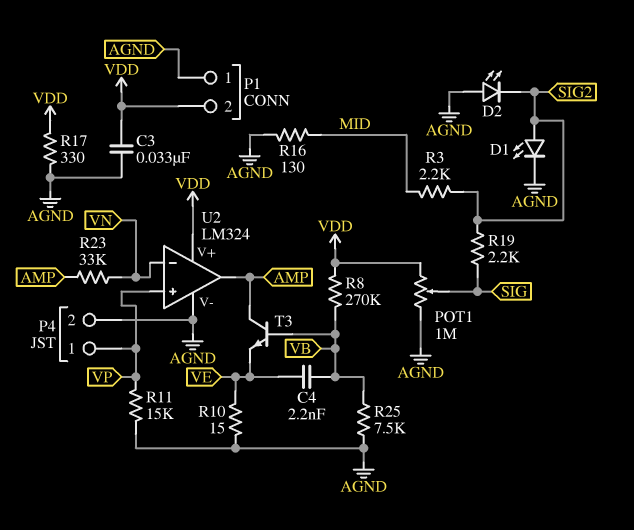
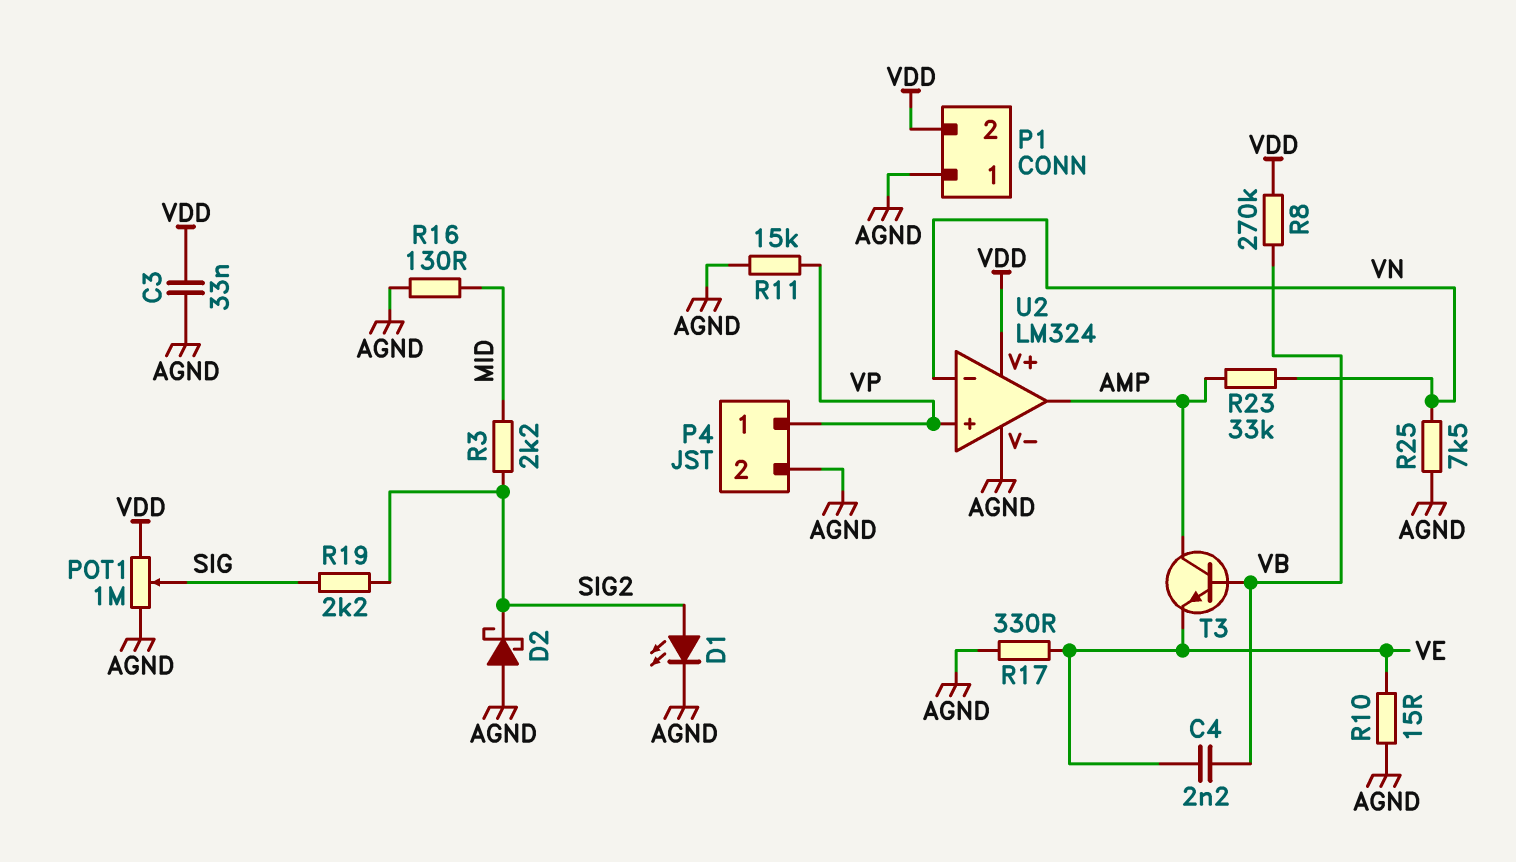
D2: LED (A AGND, K SIG2) -> schottky (A AGND, K SIG2)
R17: 330 (AGND, VDD) -> 330 (AGND, VE)
R25: 7.5k (AGND, VB) -> 7.5k (AGND, VN)

